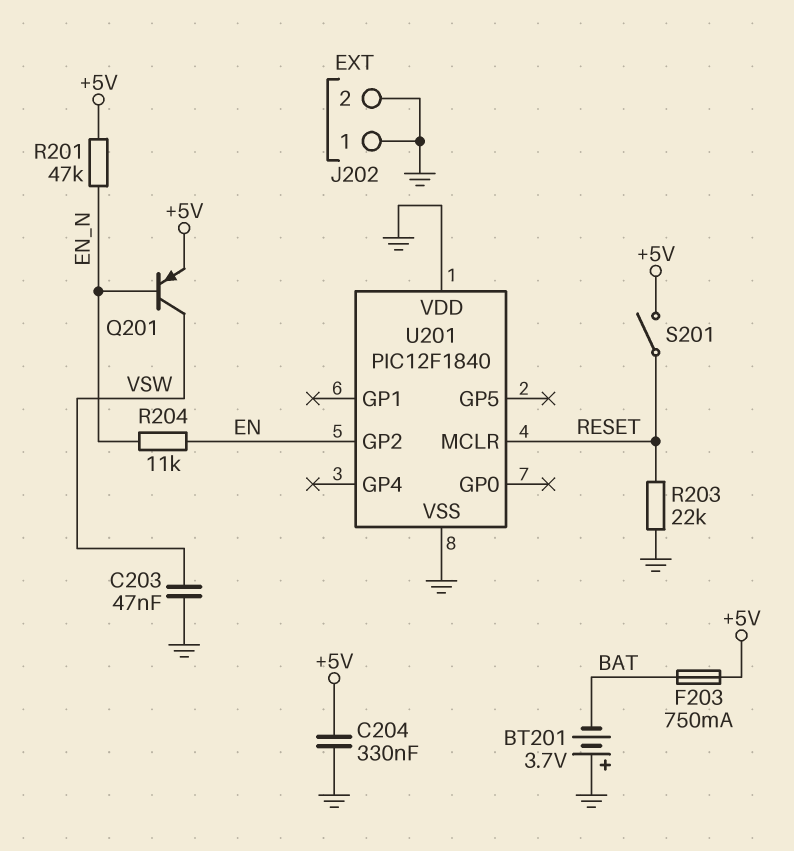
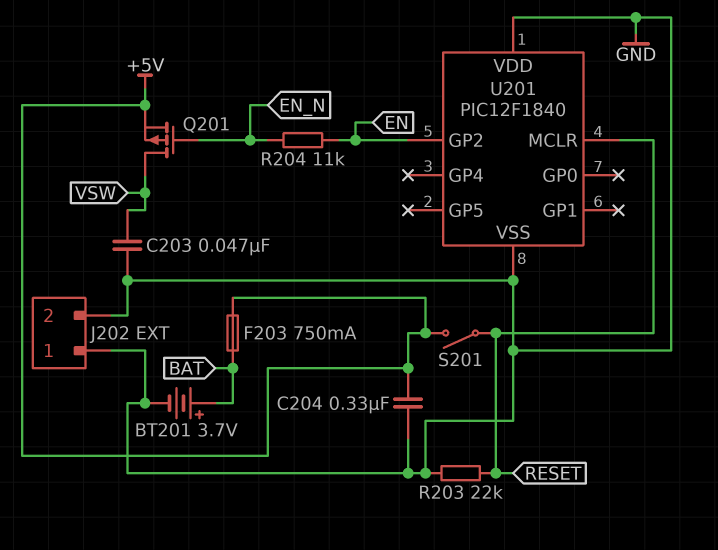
BT201: 3.7V (plus GND, minus BAT) -> 3.7V (plus BAT, minus GND)
Q201: PNP (B EN_N, C VSW, E +5V) -> PMOS (G EN_N, D VSW, S +5V)
R201: 47k (+5V, EN_N) -> none

